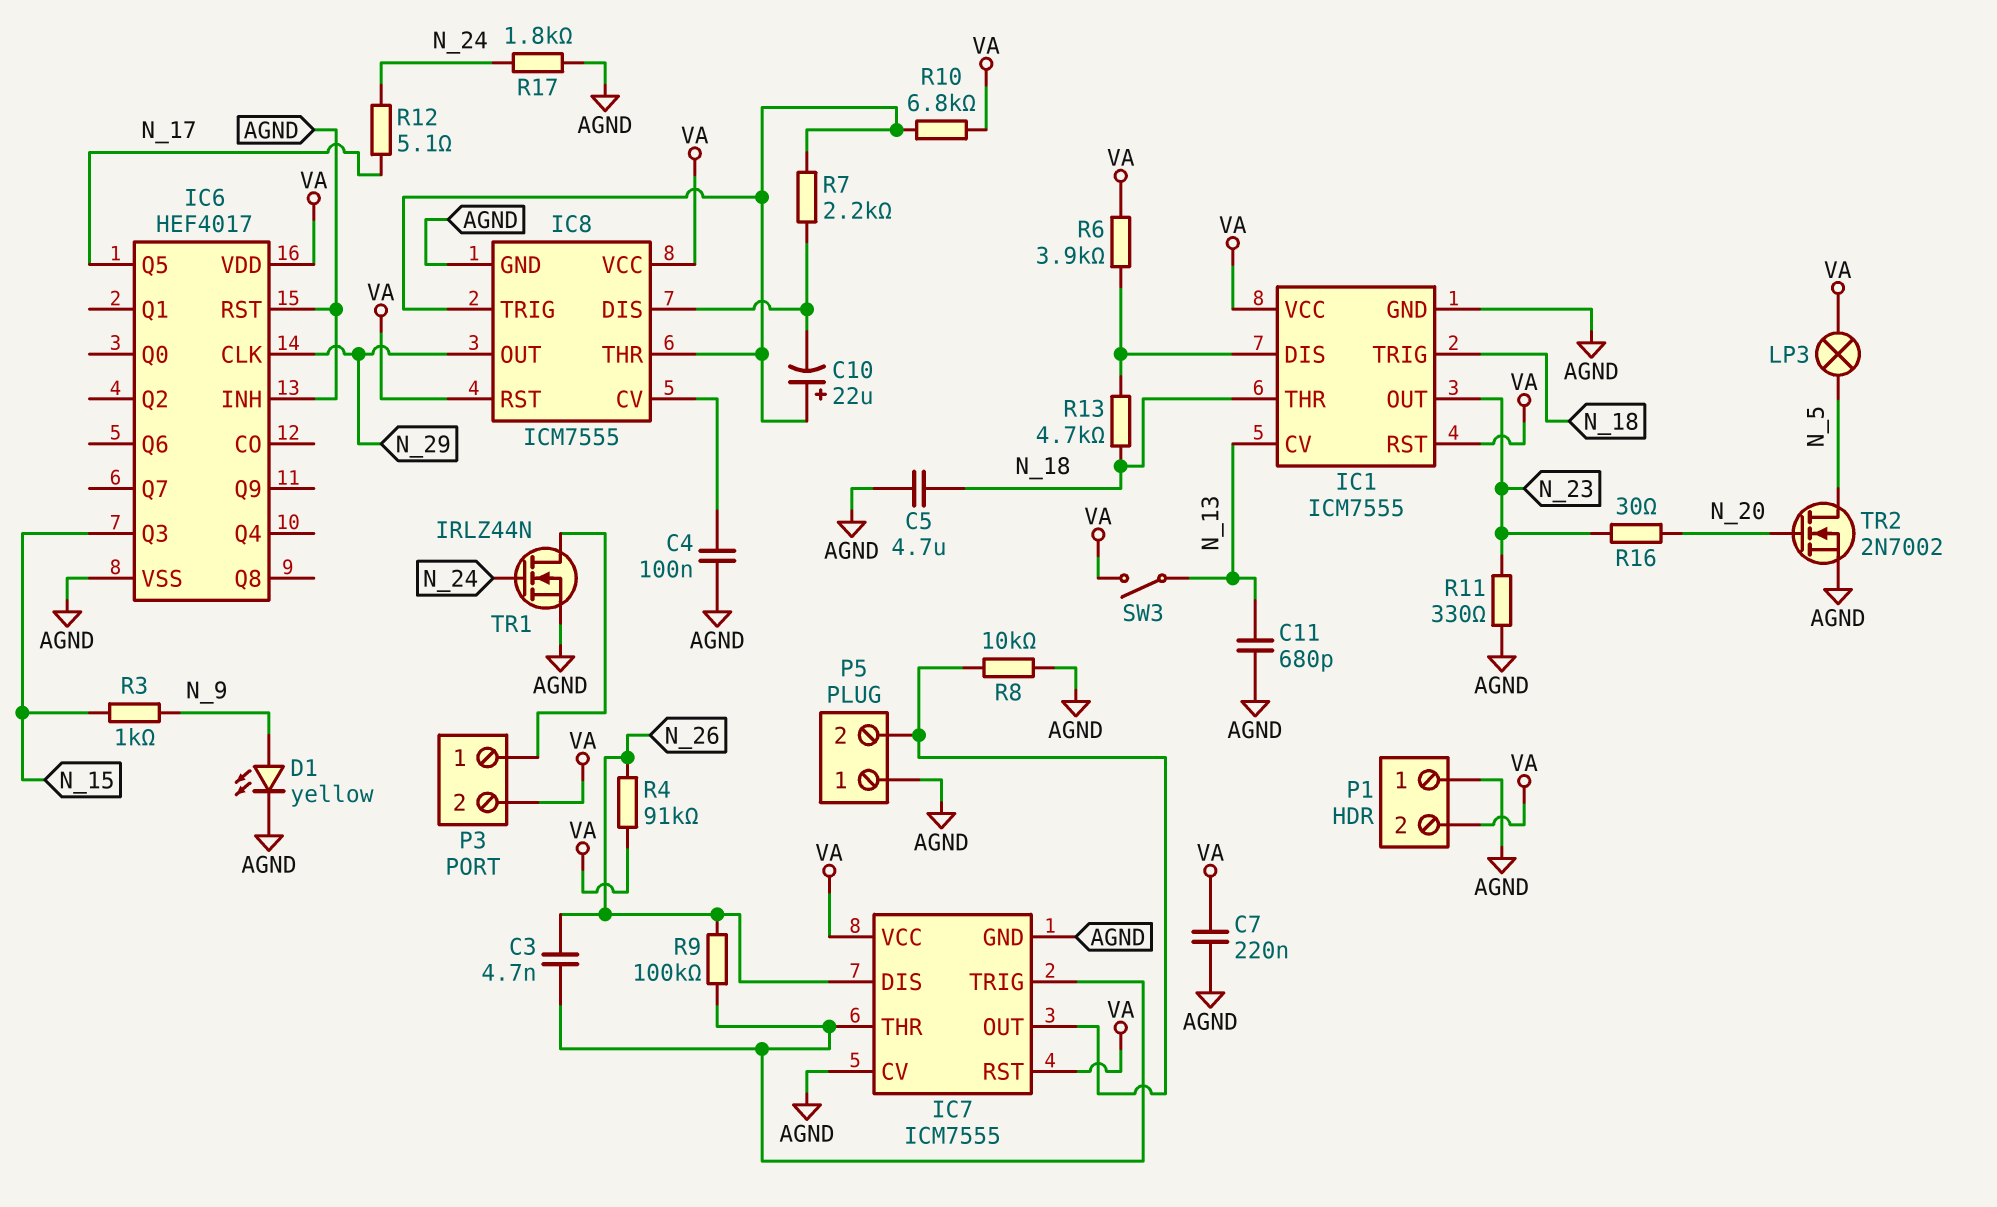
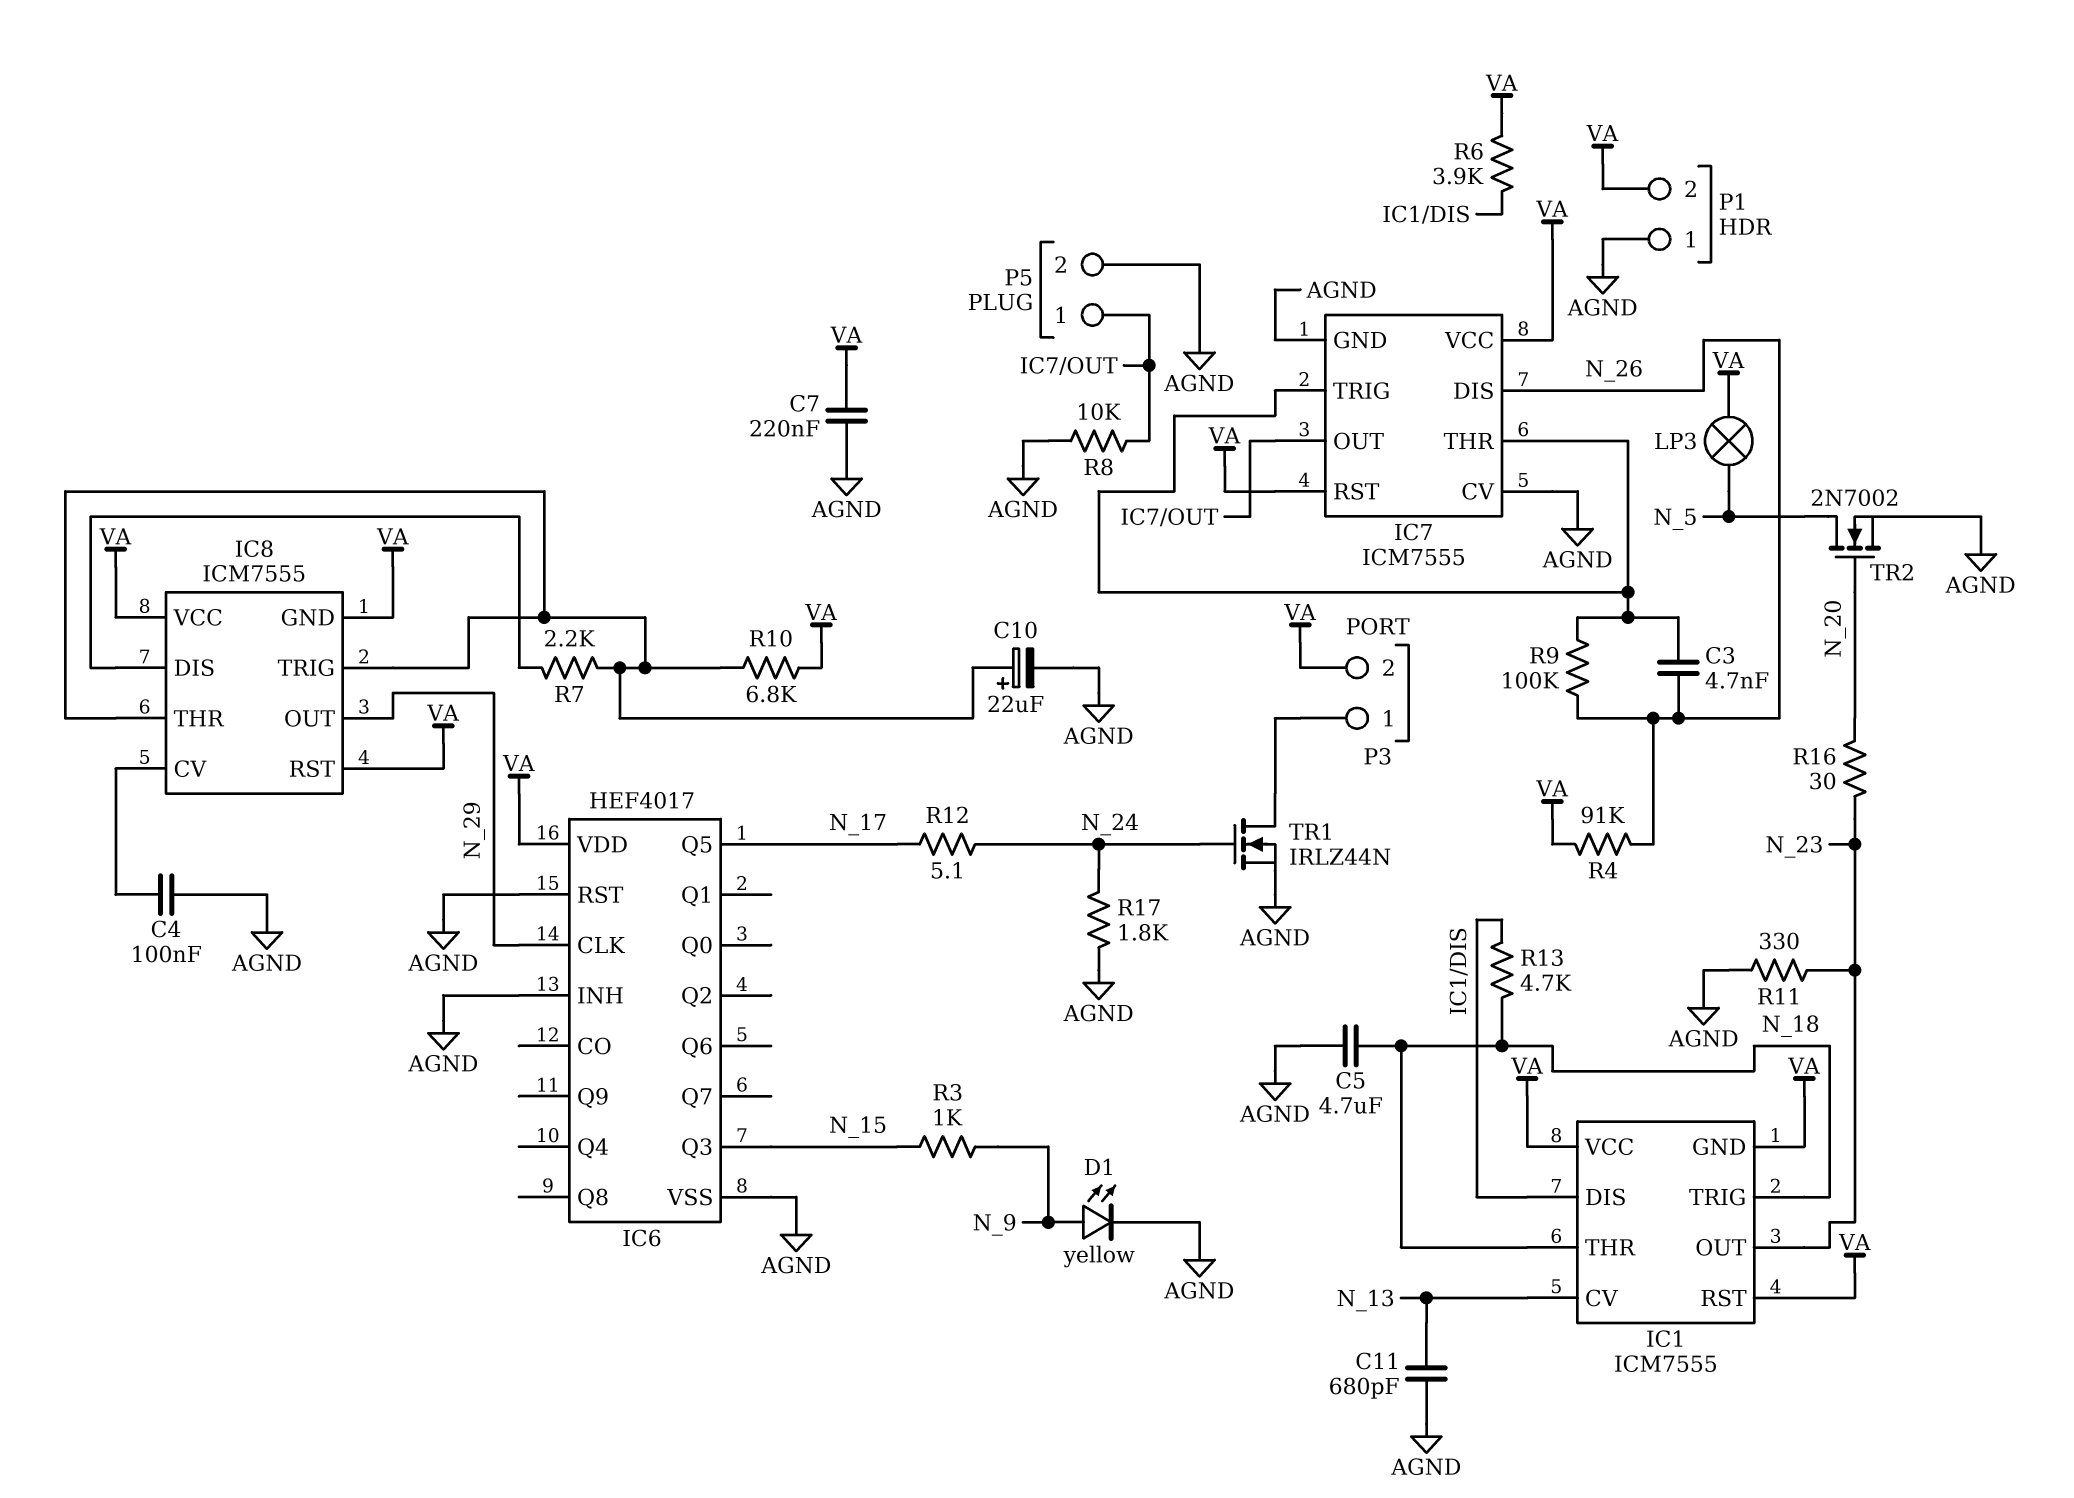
C10: 22uF (plus IC8/THR, minus IC8/DIS) -> 22uF (plus IC8/THR, minus AGND)
IC1 pin GND: AGND -> VA
IC8 pin GND: AGND -> VA
P5 pin 1: AGND -> IC7/OUT
P5 pin 2: IC7/OUT -> AGND
SW3: switch (N_13, VA) -> none

